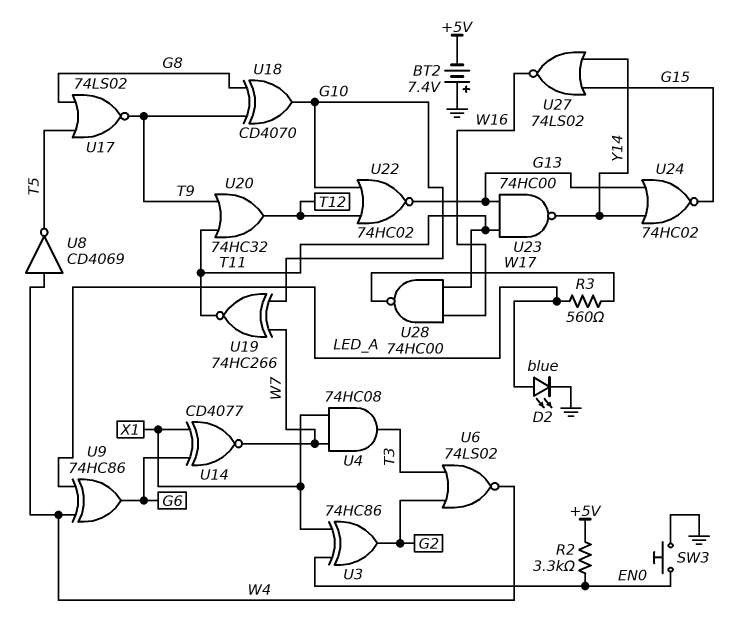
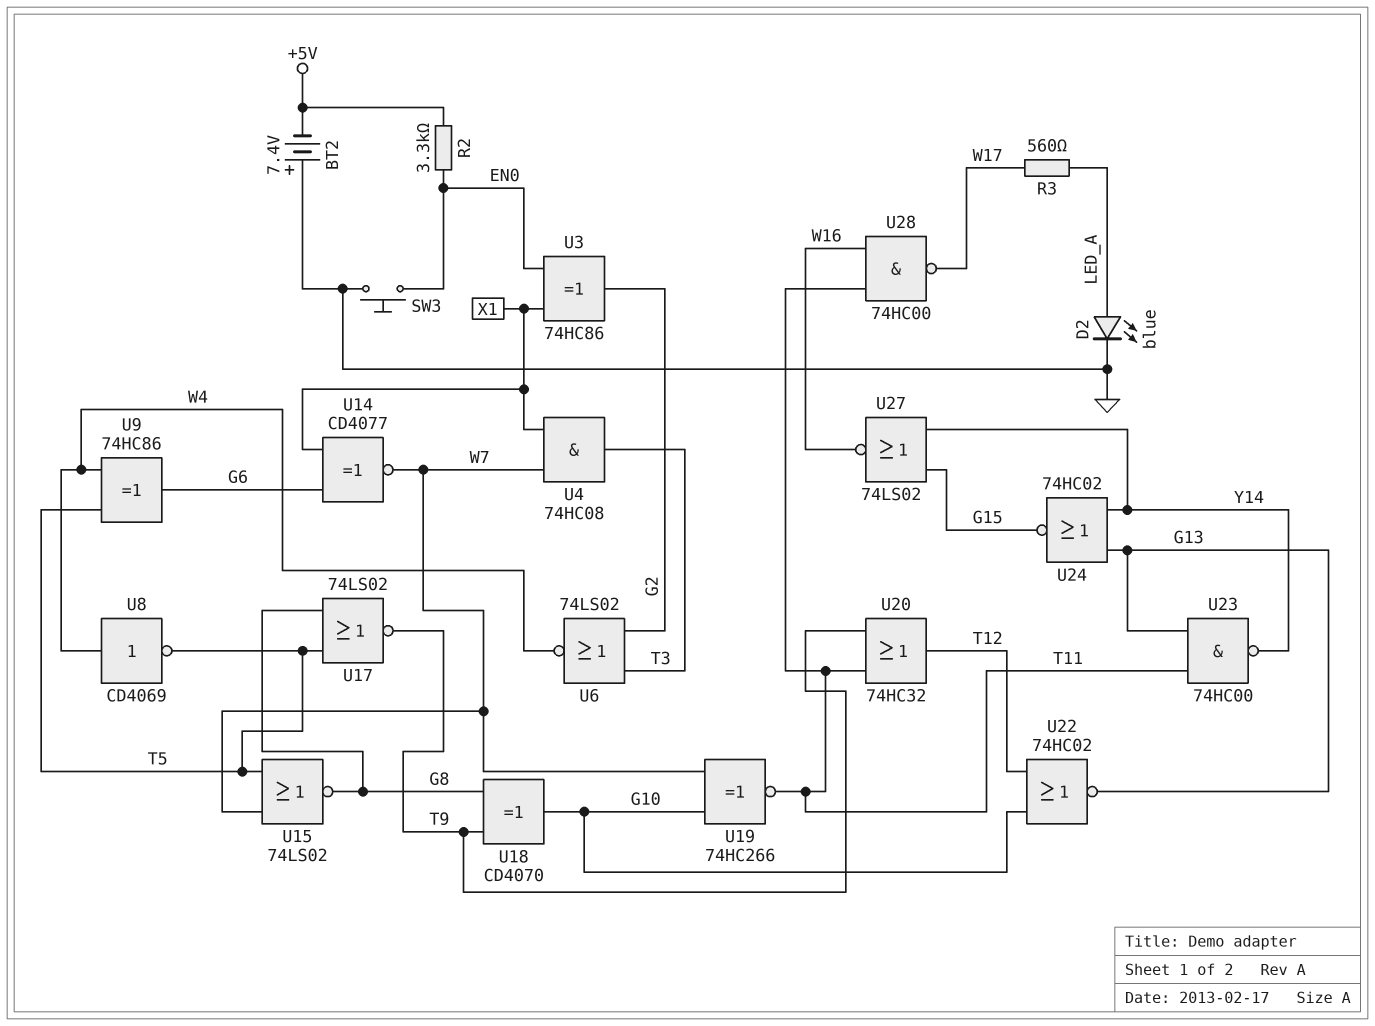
U9: XOR 74HC86 (in LED_A, in W4, out G6) -> XOR 74HC86 (in T5, in W4, out G6)
U15: none -> NOR 74LS02 (in T5, in W7, out G8)

